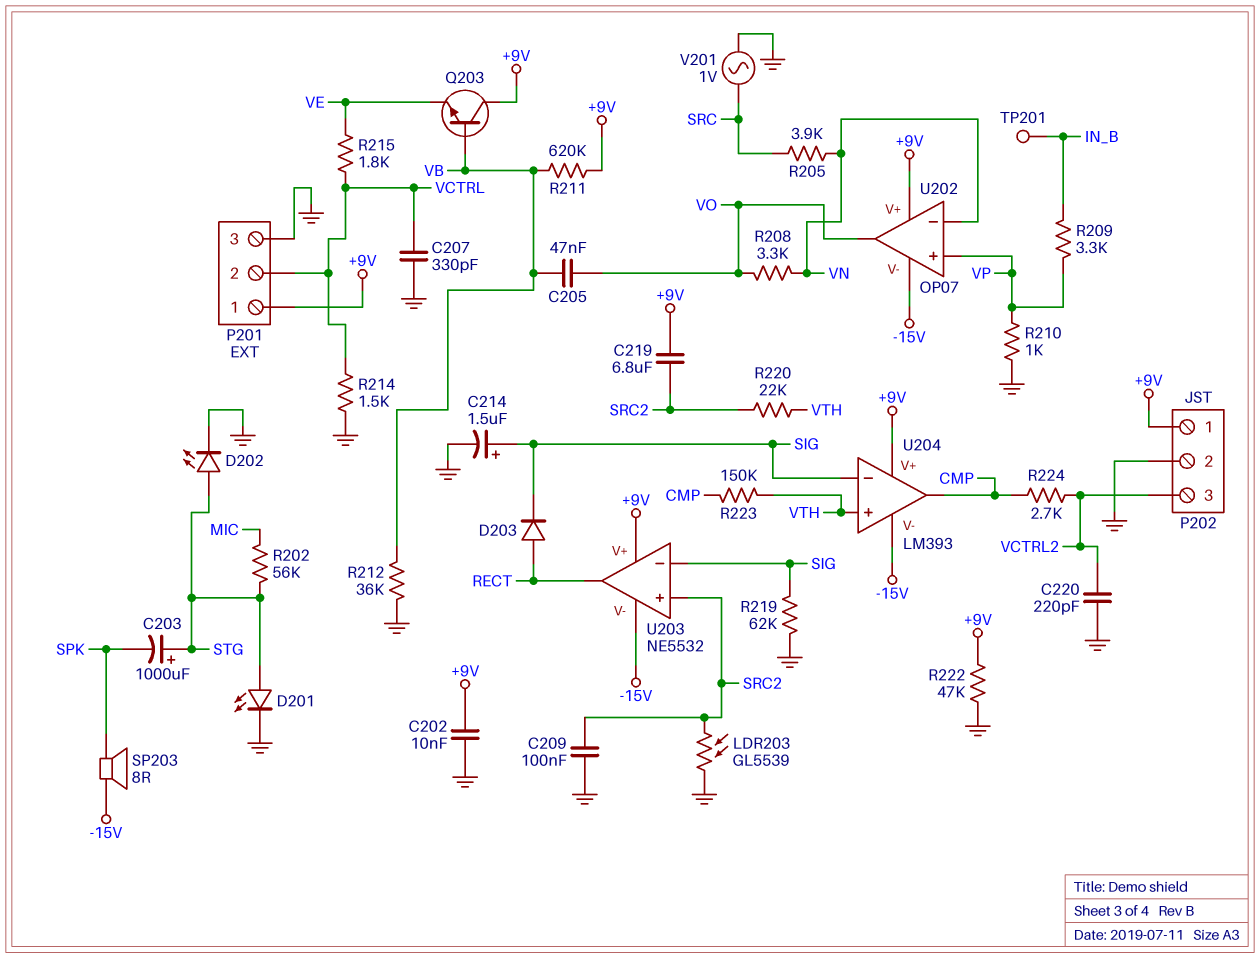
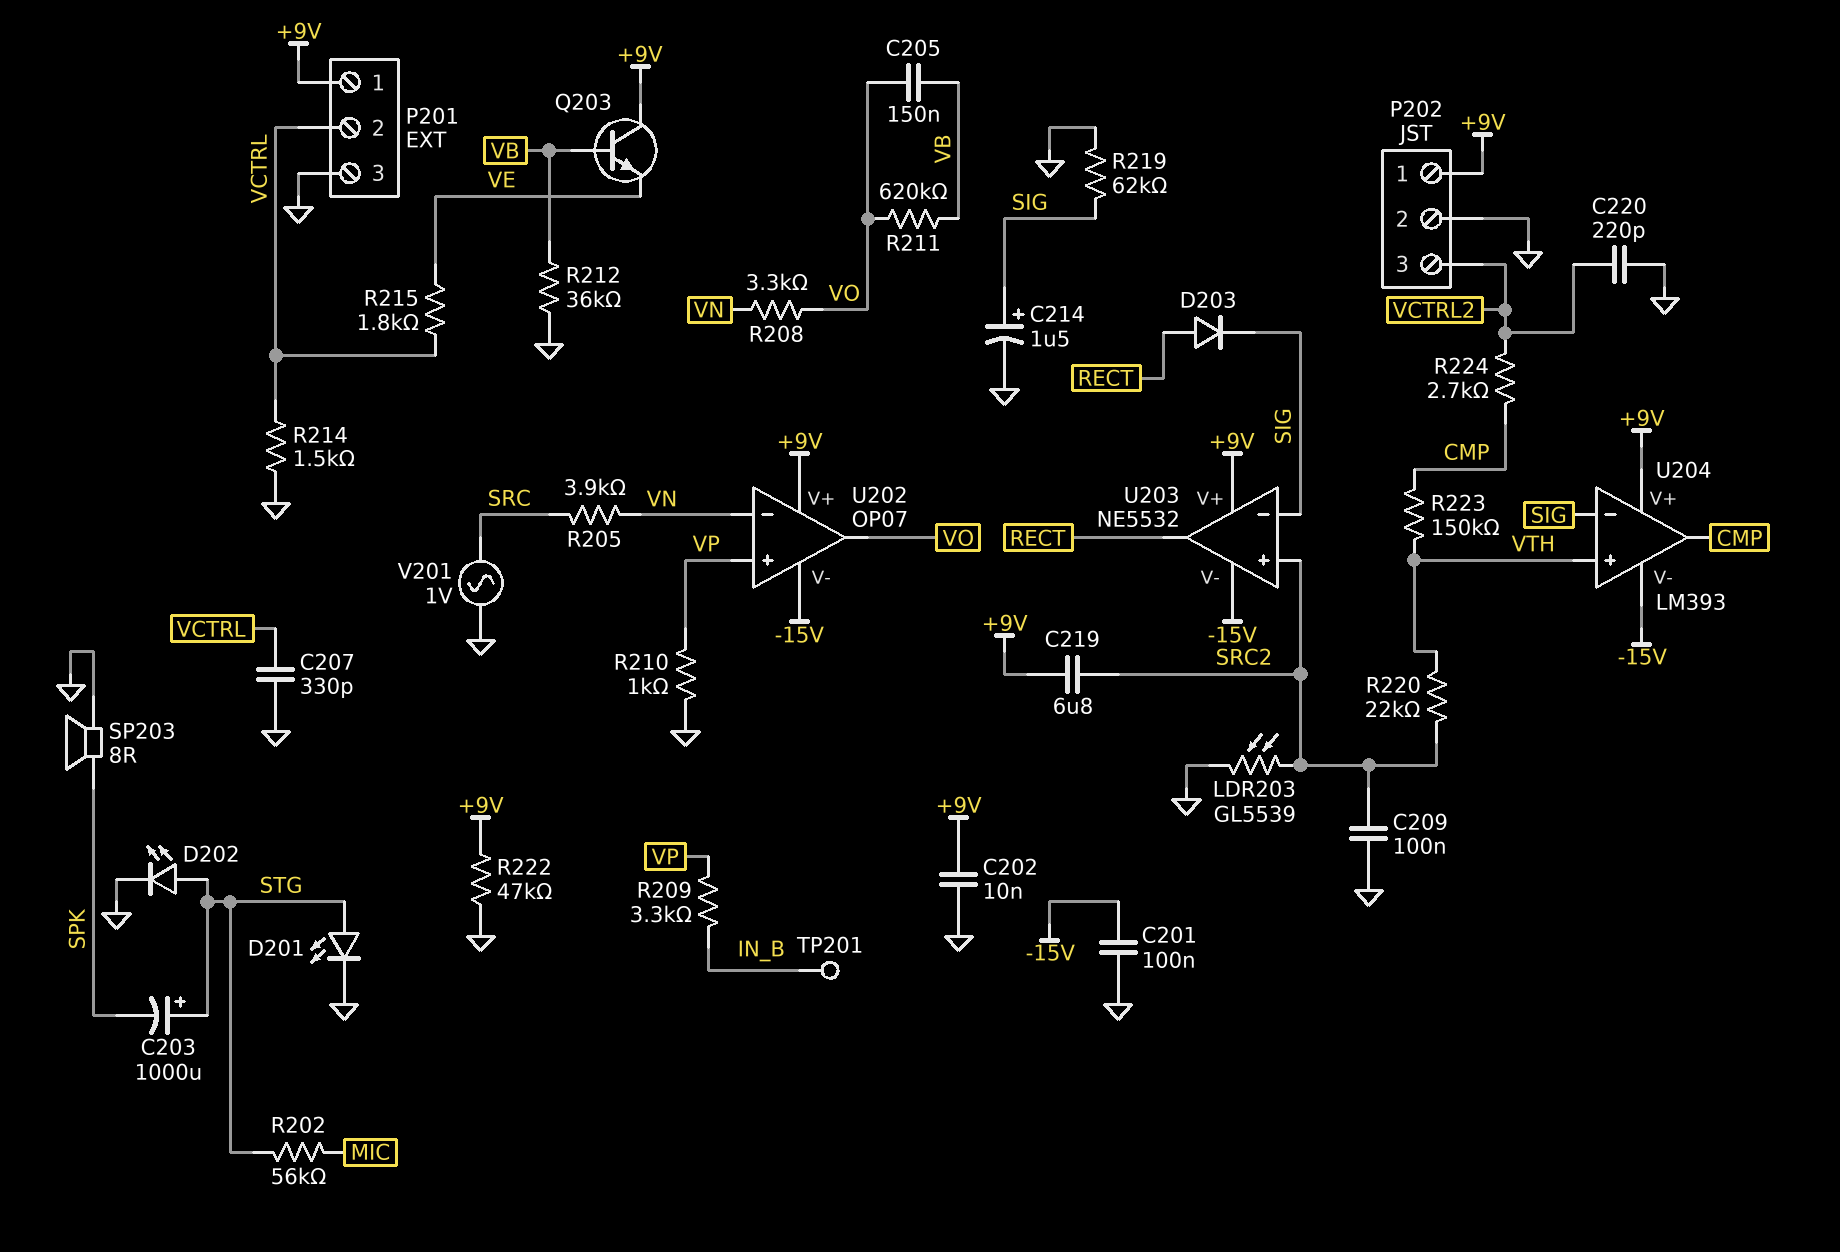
C201: none -> 100nF (-15V, GND)
C205: 47nF (VB, VO) -> 150nF (VB, VO)
R211: 620k (+9V, VB) -> 620k (VB, VO)
SP203: speaker 8R (-15V, SPK) -> speaker 8R (GND, SPK)

